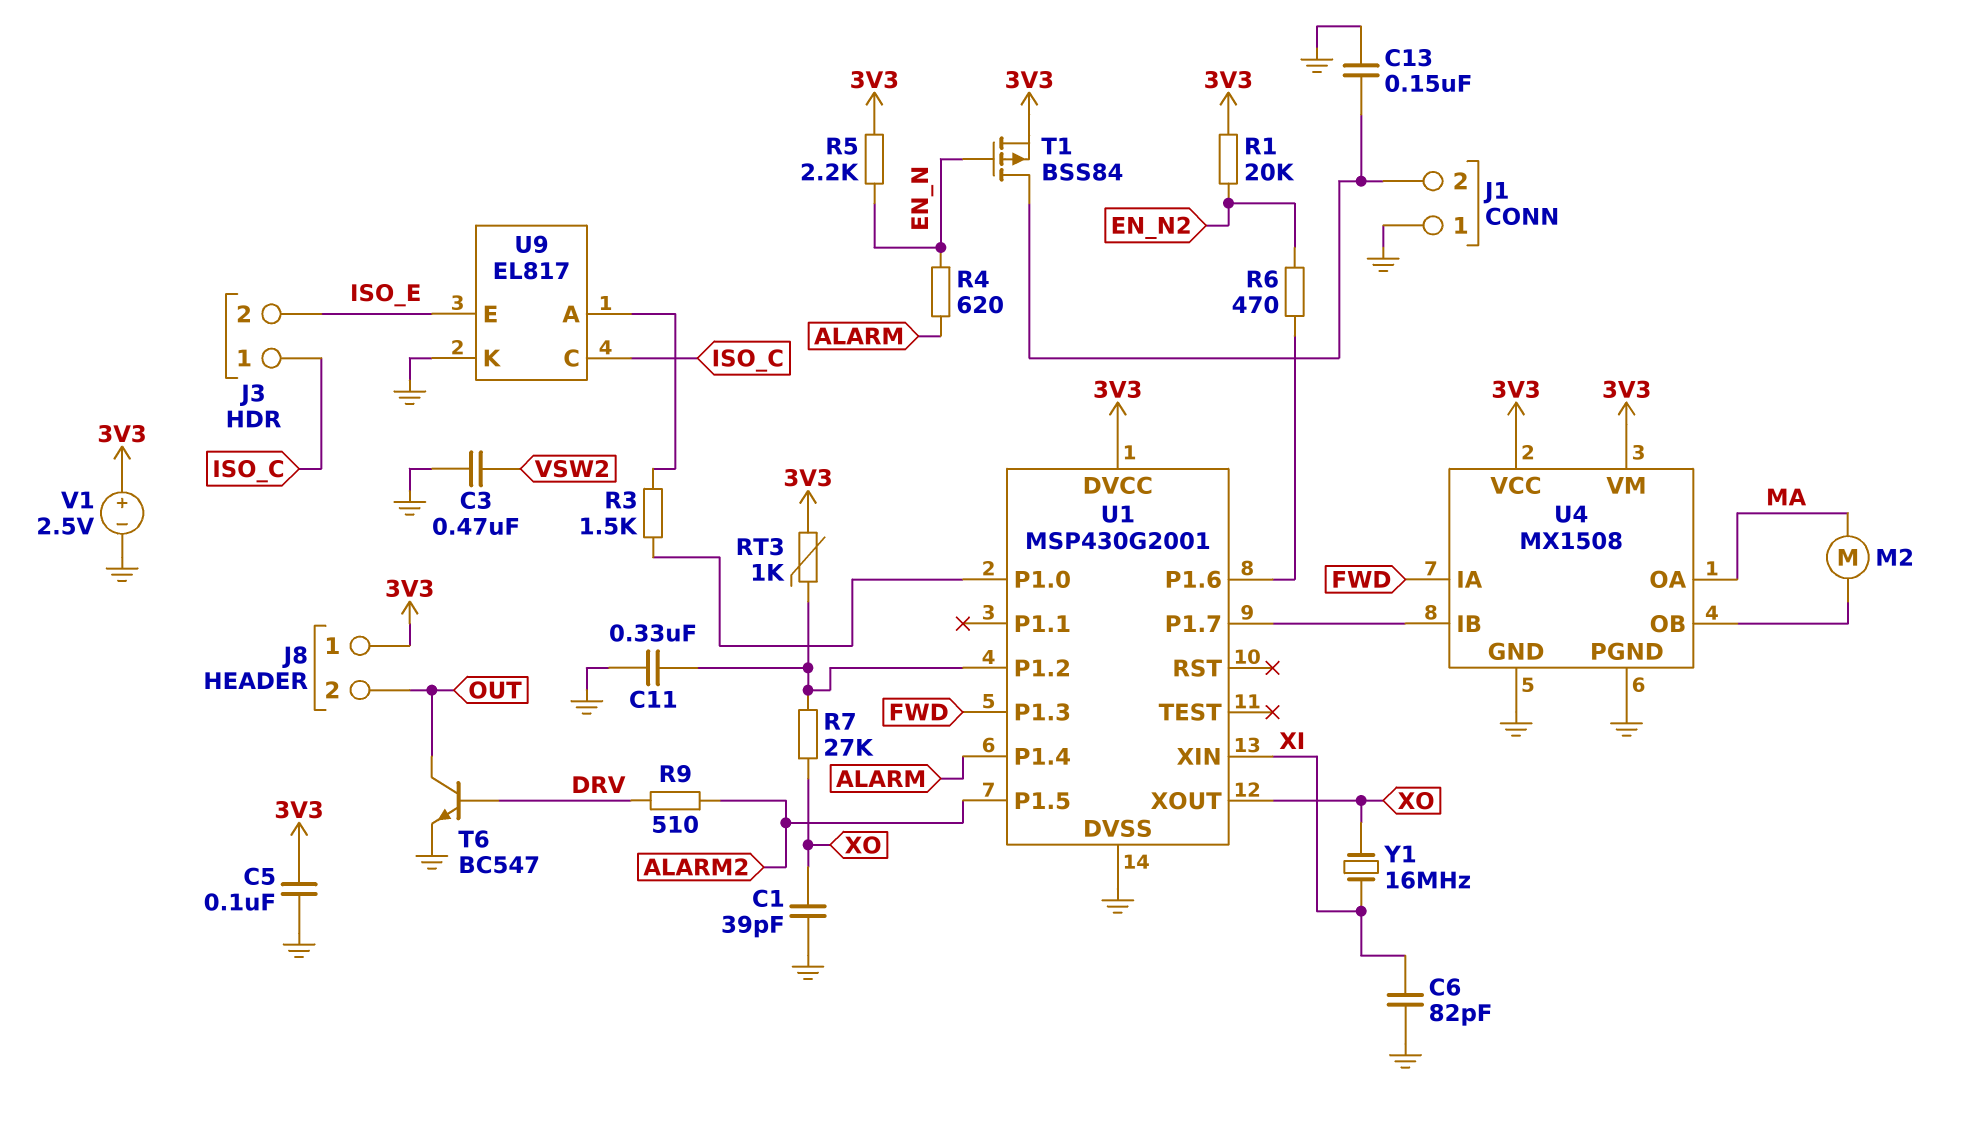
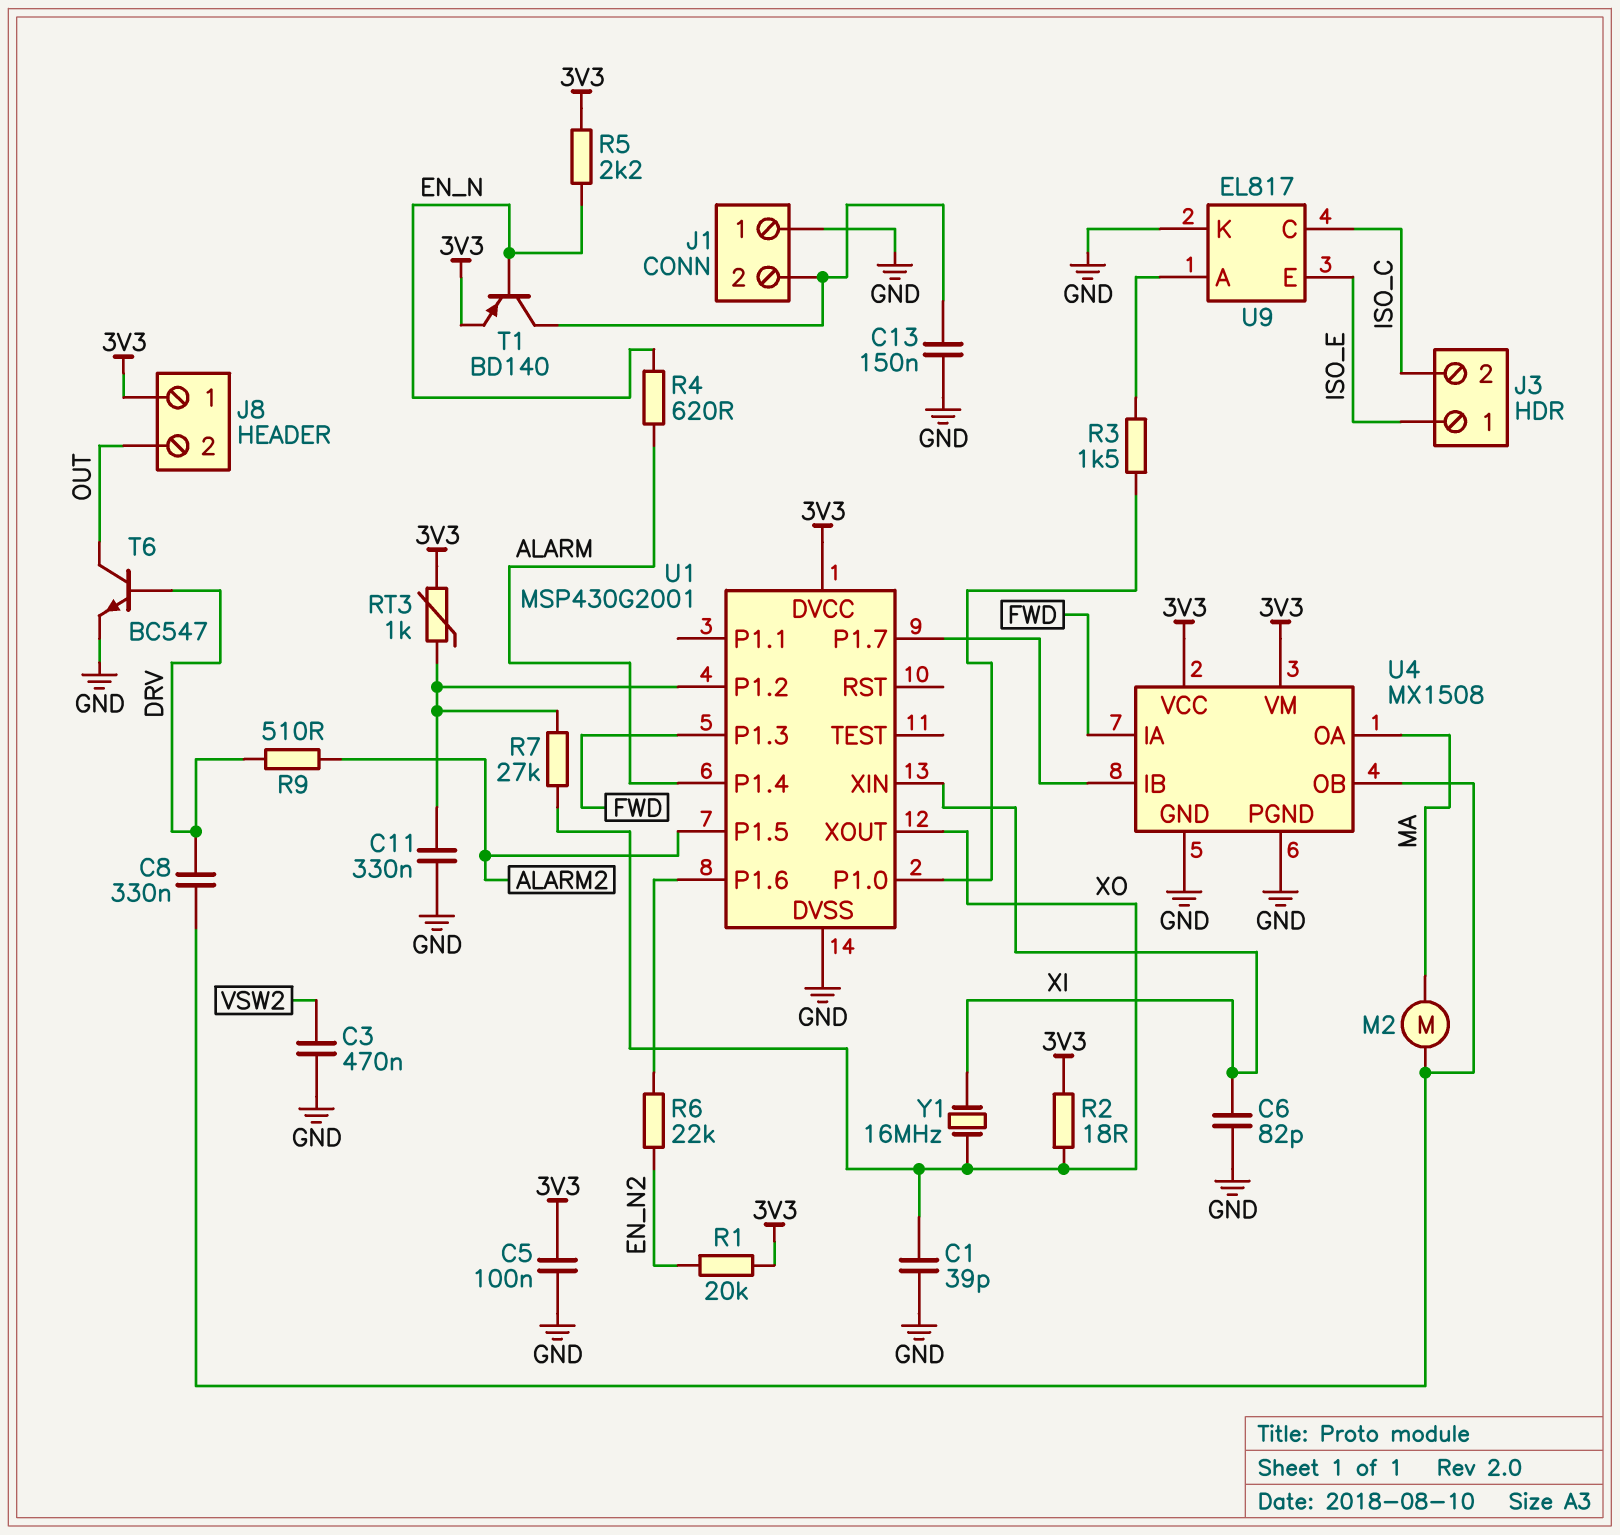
C8: none -> 330nF (DRV, U4/OB)
J3 pin 1: ISO_C -> ISO_E
J3 pin 2: ISO_E -> ISO_C
R2: none -> 18 (3V3, XO)
R6: 470 (EN_N2, U1/P1.6) -> 22k (EN_N2, U1/P1.6)
T1: PMOS BSS84 (G EN_N, D J1/2, S 3V3) -> PNP BD140 (B EN_N, C J1/2, E 3V3)
V1: 2.5V (plus 3V3, minus GND) -> none

